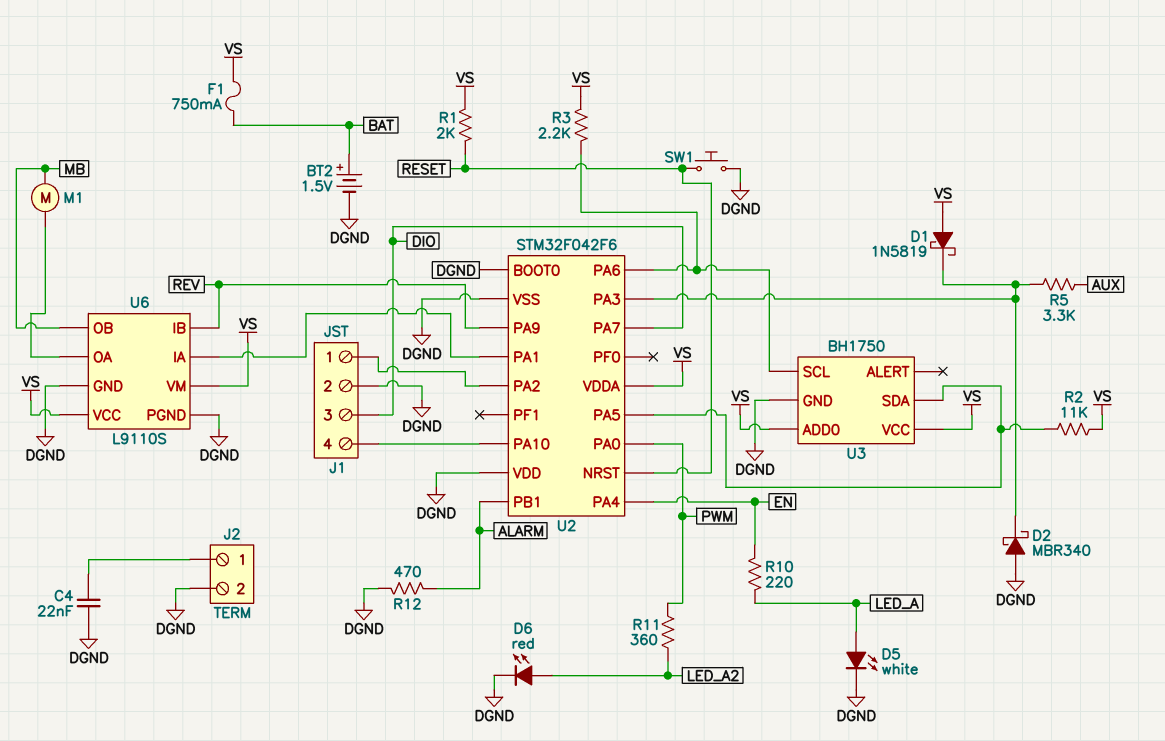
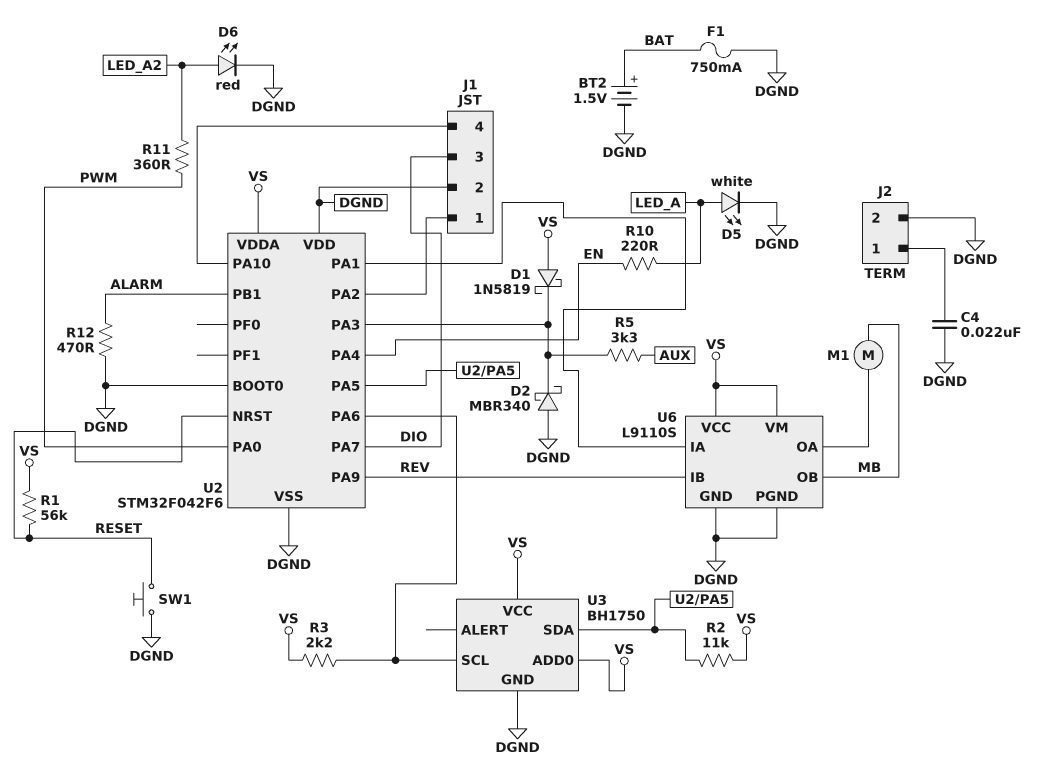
F1: 750mA (BAT, VS) -> 750mA (BAT, DGND)
R1: 2k (RESET, VS) -> 56k (RESET, VS)

